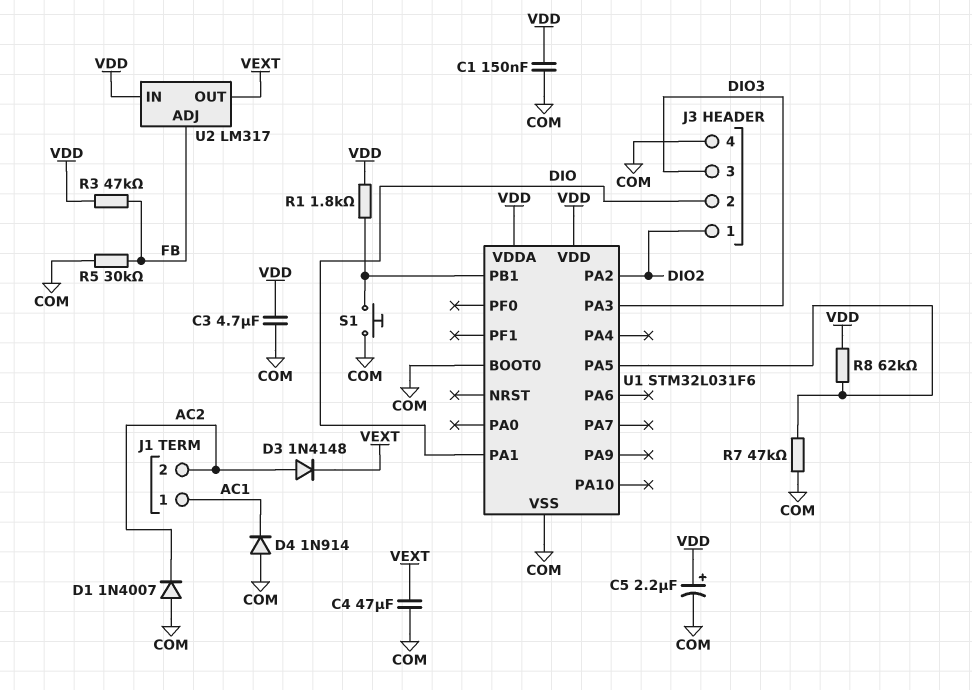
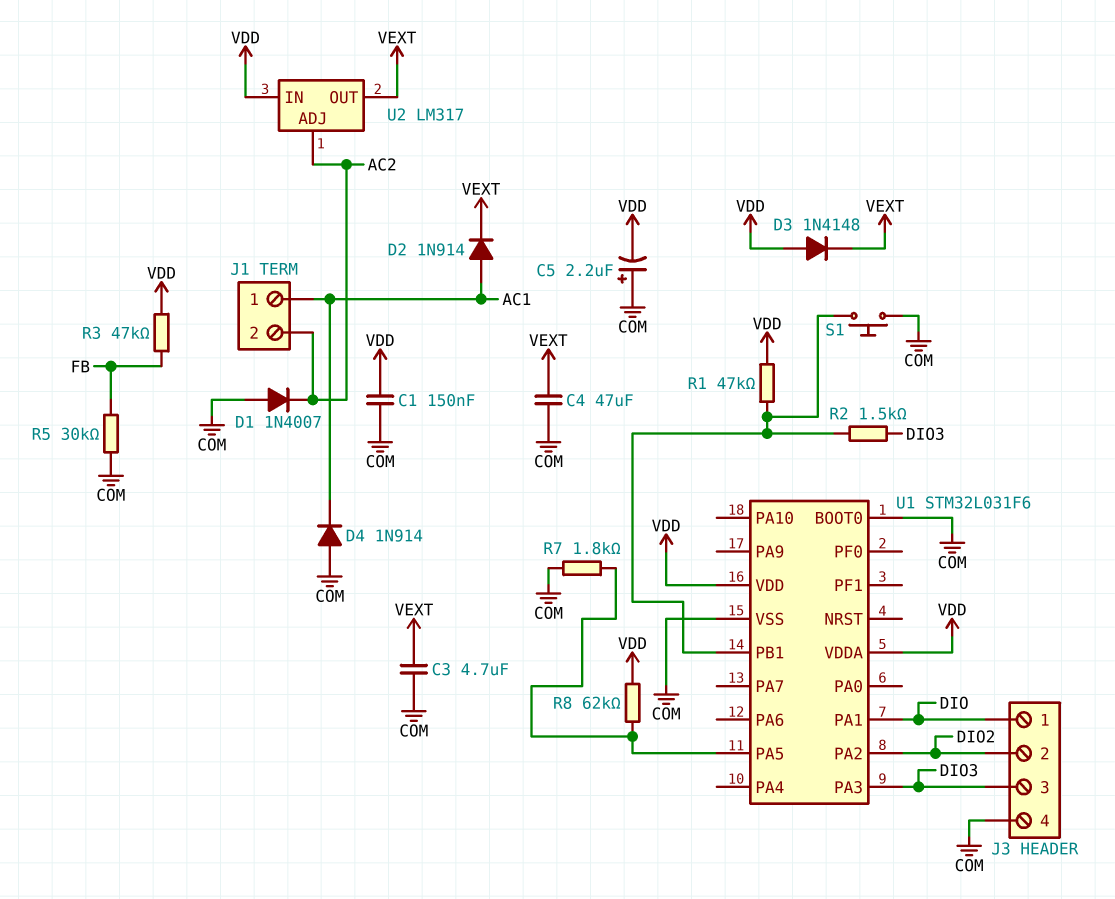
C3: 4.7uF (COM, VDD) -> 4.7uF (COM, VEXT)
C5: 2.2uF (plus VDD, minus COM) -> 2.2uF (plus COM, minus VDD)
D2: none -> diode 1N914 (A AC1, K VEXT)
D3: diode 1N4148 (A AC2, K VEXT) -> diode 1N4148 (A VDD, K VEXT)
J3 pin 1: DIO2 -> DIO
J3 pin 2: DIO -> DIO2
R1: 1.8k (U1/PB1, VDD) -> 47k (U1/PB1, VDD)
R2: none -> 1.5k (DIO3, U1/PB1)
R7: 47k (COM, U1/PA5) -> 1.8k (COM, U1/PA5)
U2 pin ADJ: FB -> AC2

